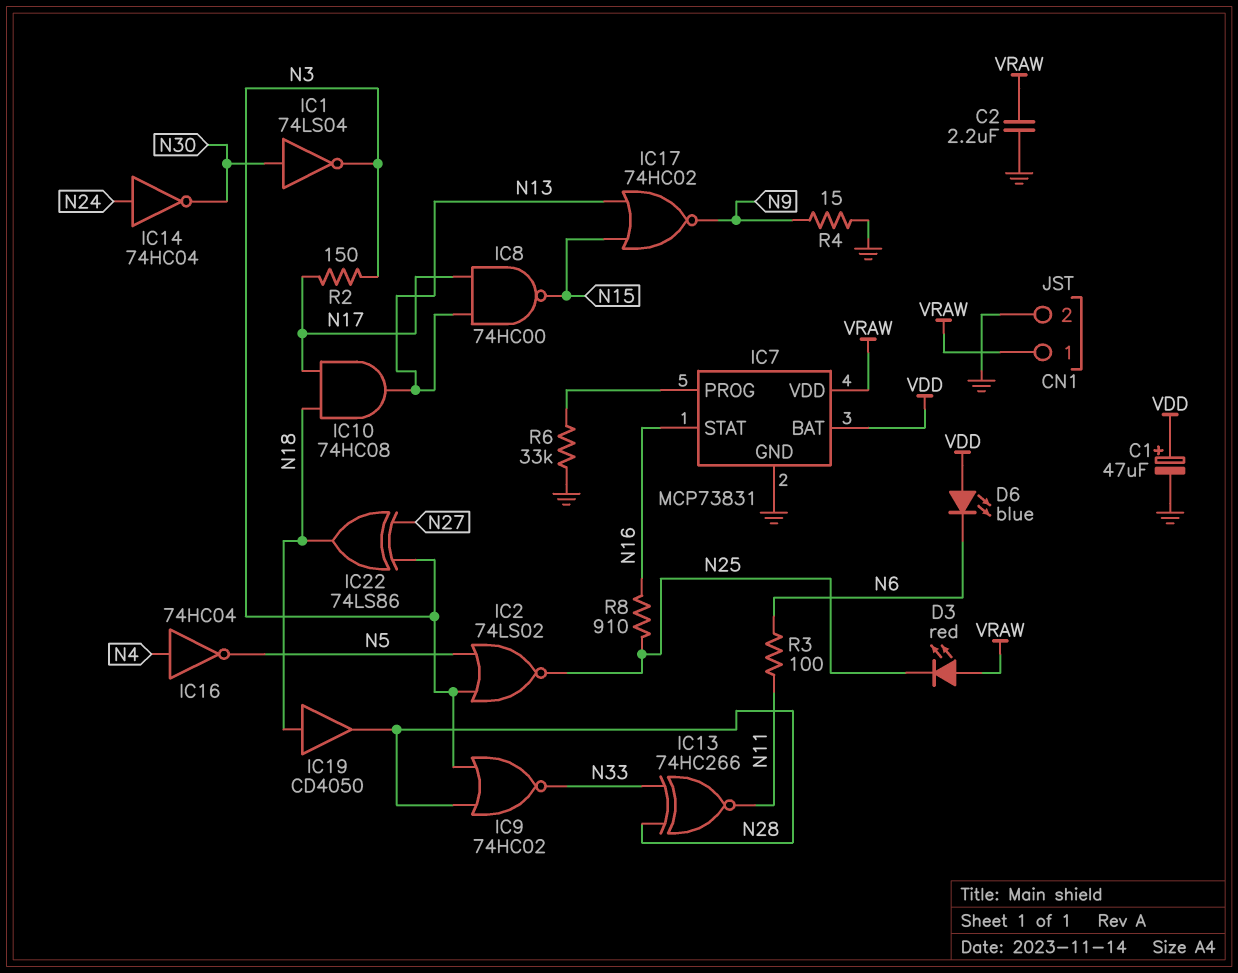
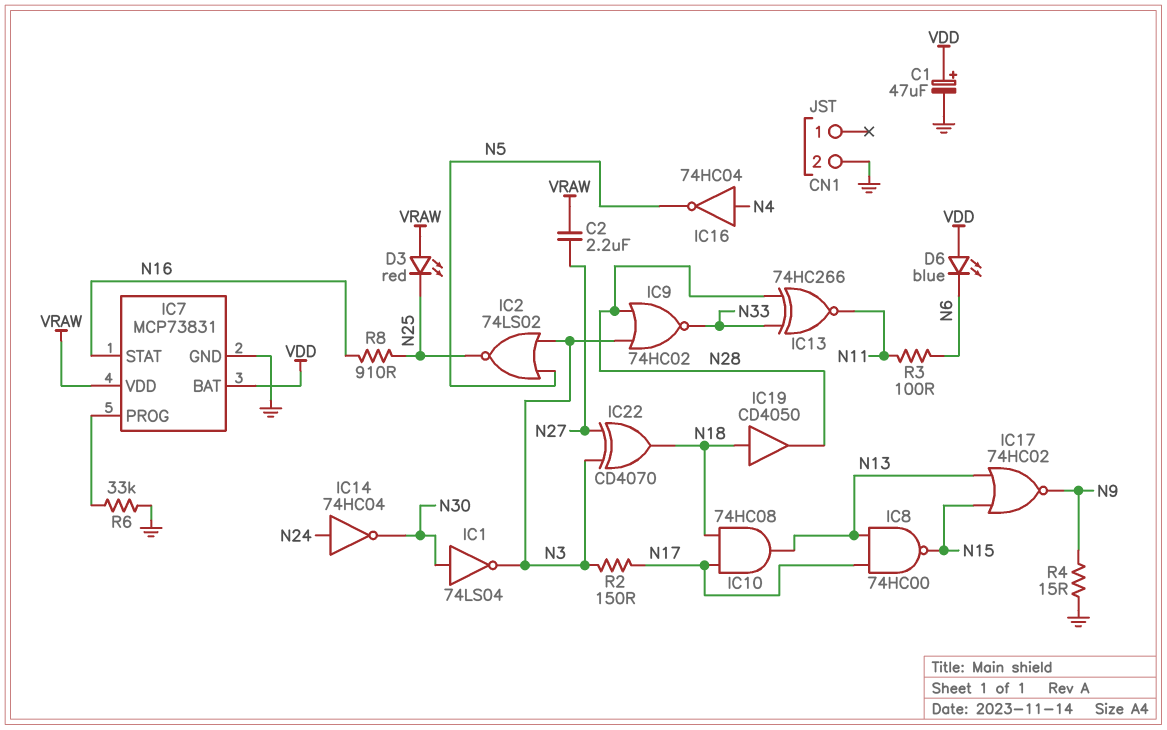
C2: 2.2uF (GND, VRAW) -> 2.2uF (N27, VRAW)
CN1 pin 1: VRAW -> none
IC22: XOR 74LS86 (in N3, in N27, out N18) -> XOR CD4070 (in N3, in N27, out N18)

